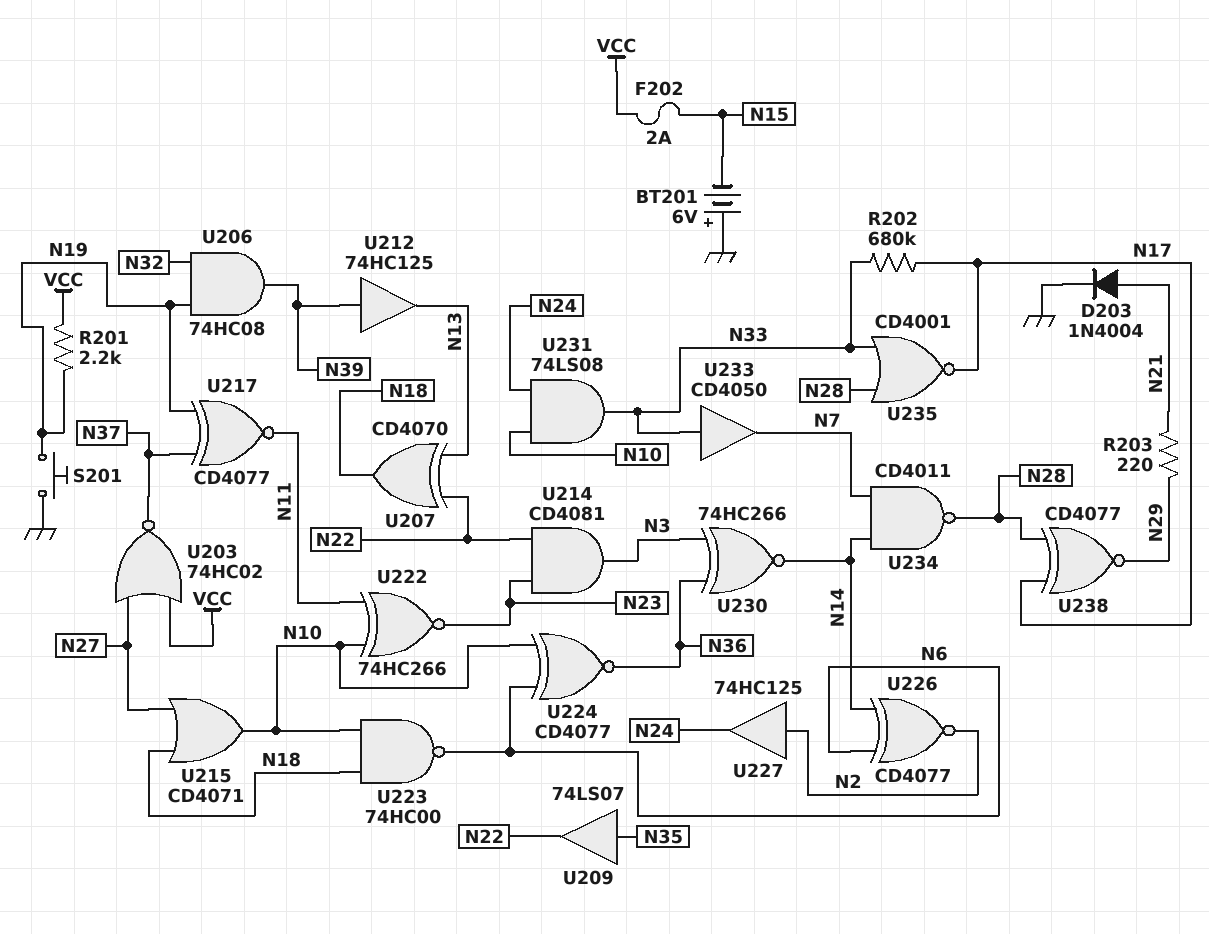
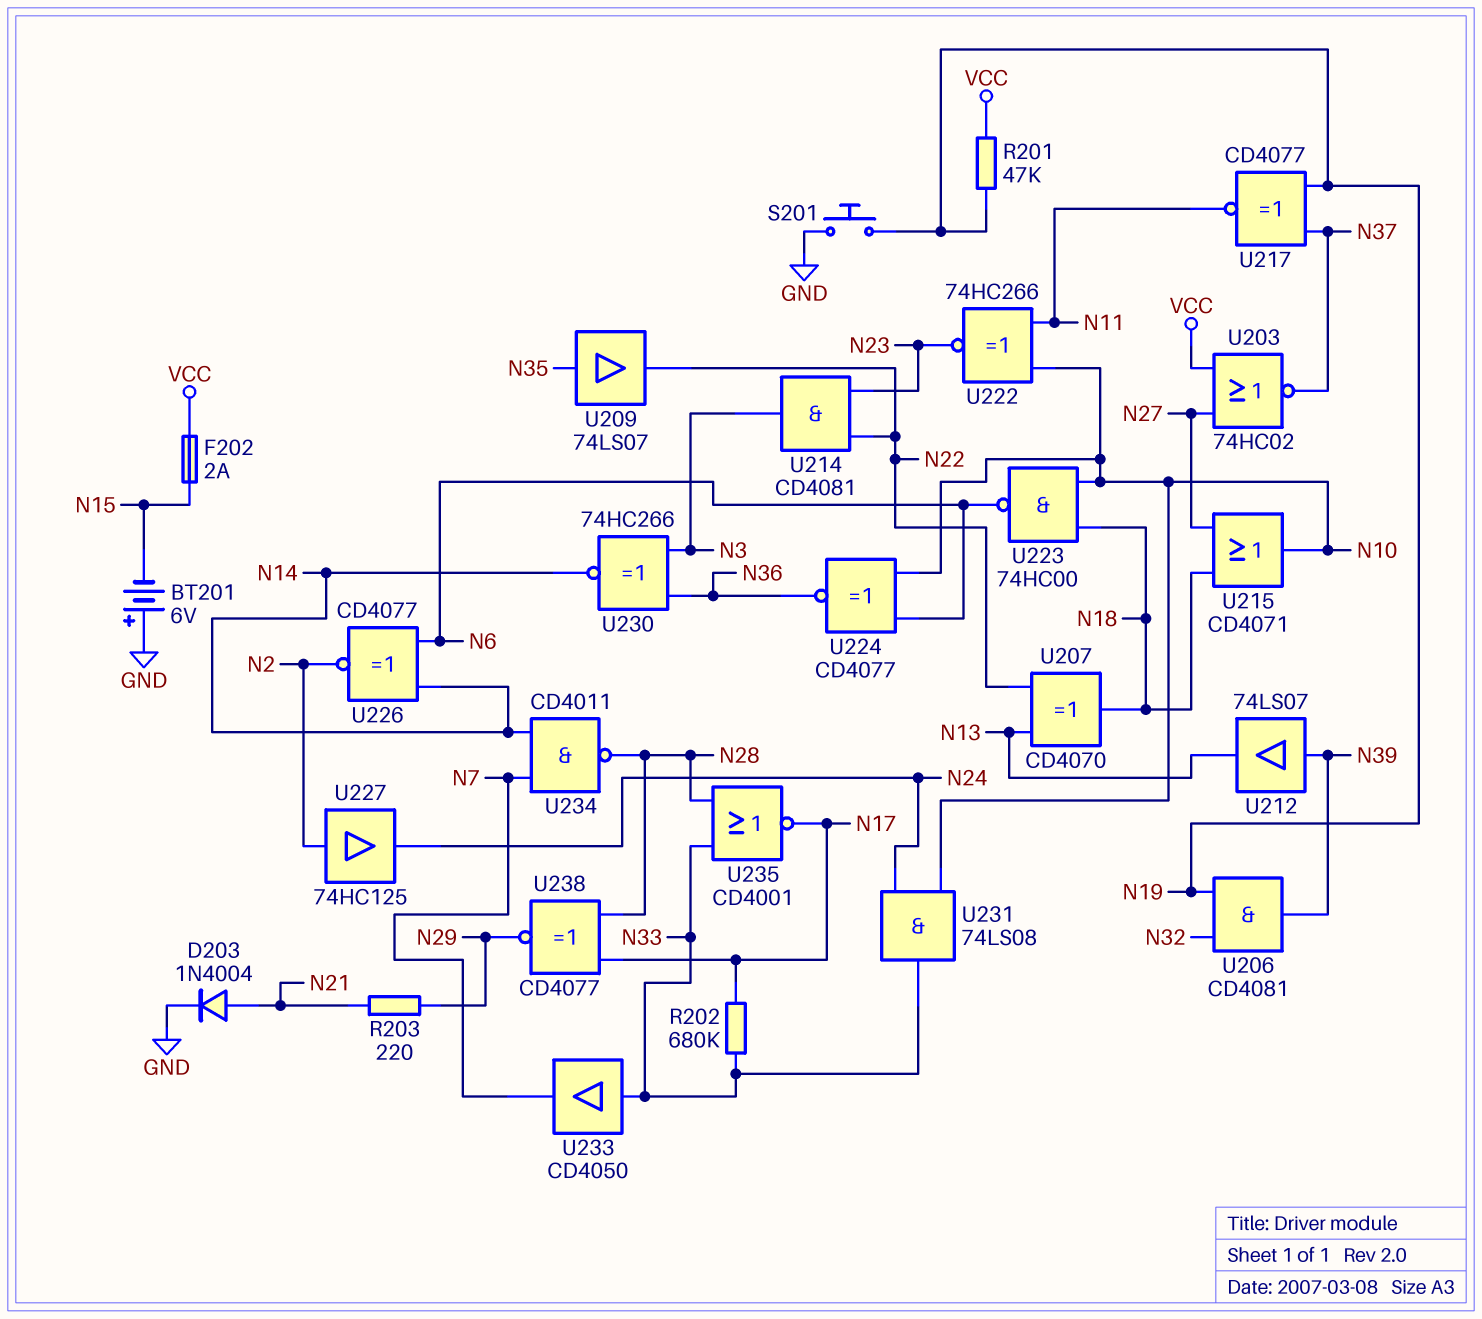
R201: 2.2k (N19, VCC) -> 47k (N19, VCC)
U206: AND 74HC08 (in N19, in N32, out N39) -> AND CD4081 (in N19, in N32, out N39)
U212: buffer 74HC125 (in N39, out N13) -> buffer 74LS07 (in N39, out N13)

